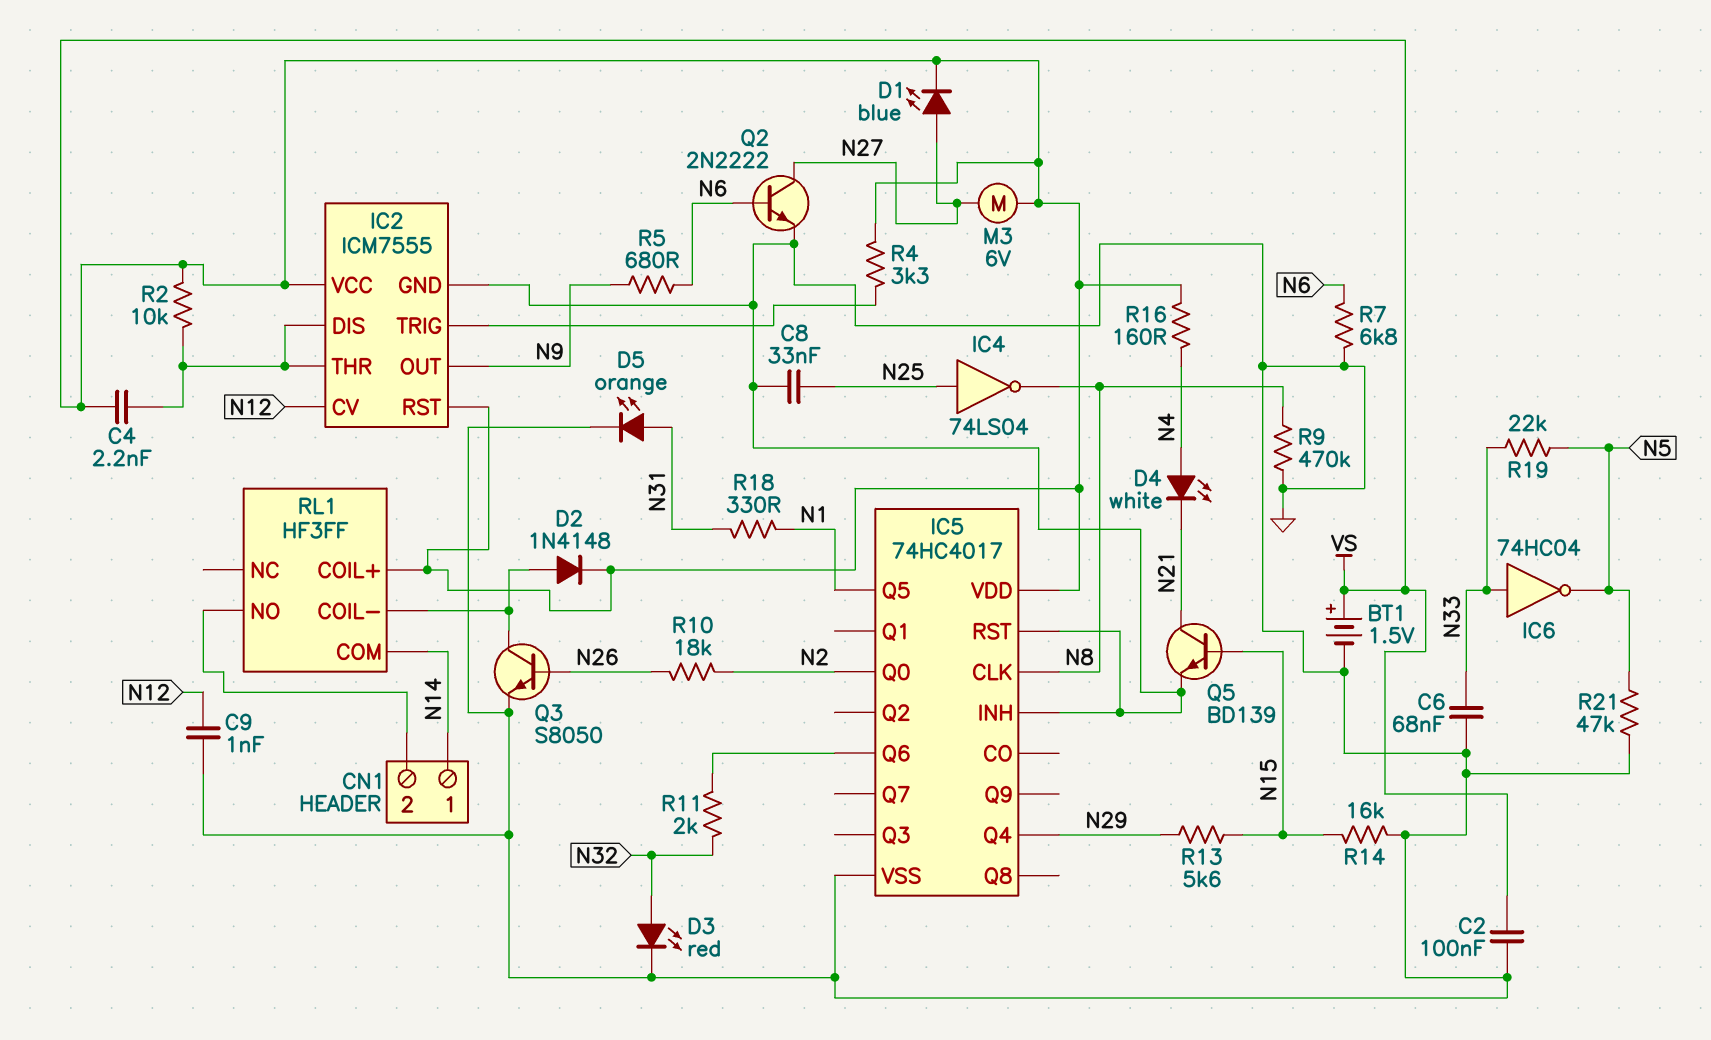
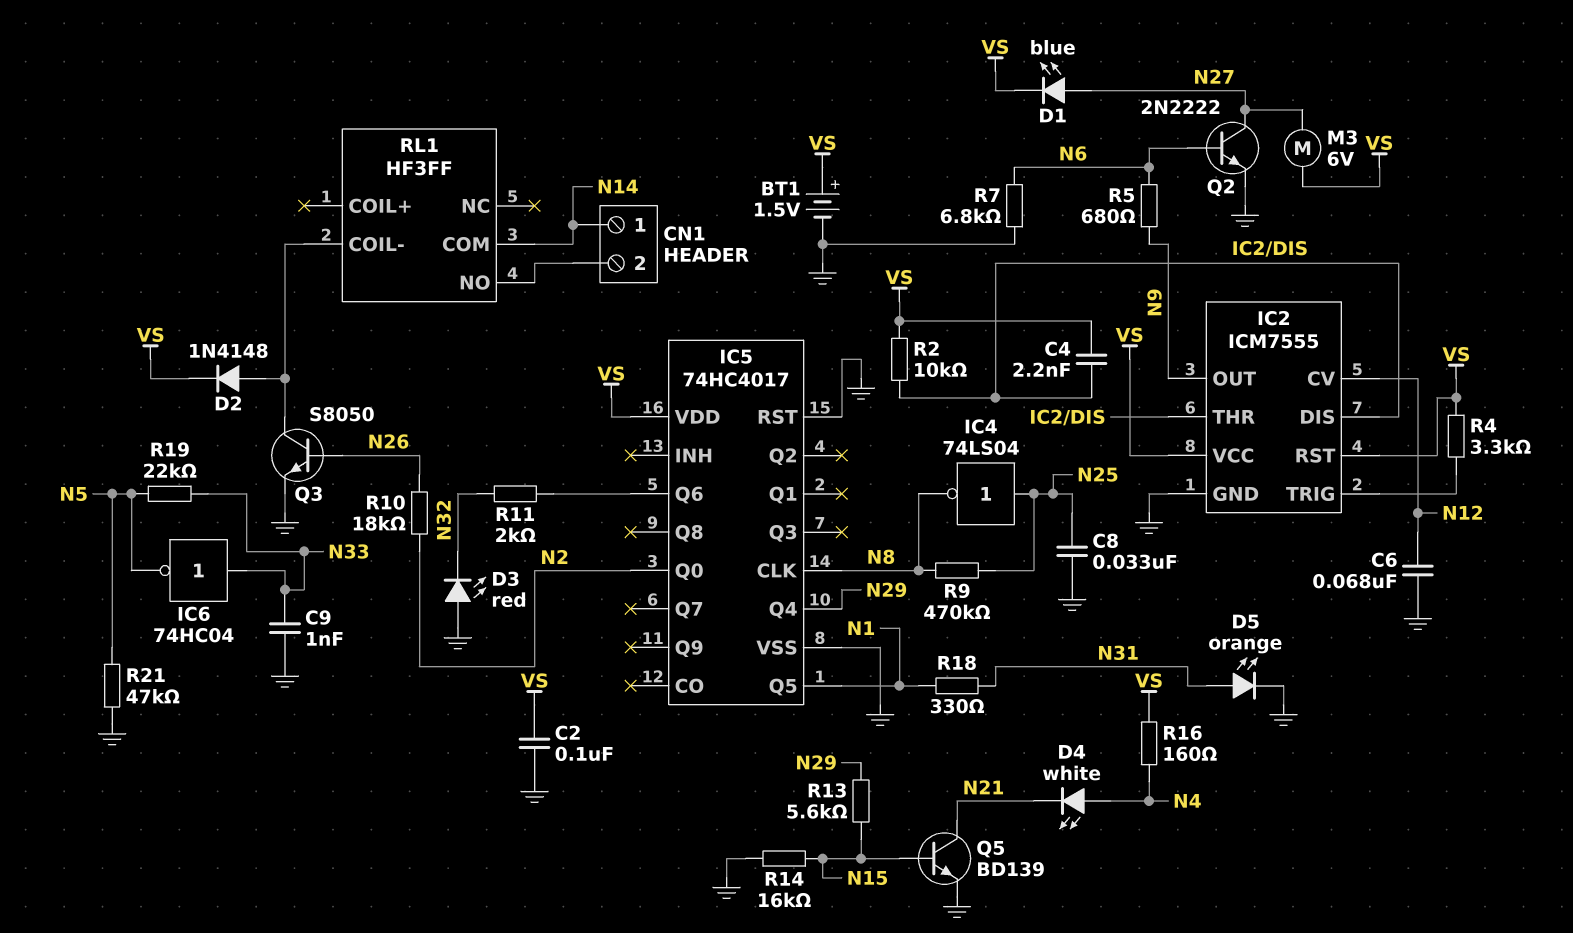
C6: 68nF (GND, N33) -> 68nF (GND, N12)
C9: 1nF (GND, N12) -> 1nF (GND, N33)
D3: LED red (A N32, K GND) -> LED red (A GND, K N32)
IC5 pin INH: GND -> none
R9: 470k (GND, N8) -> 470k (N8, N25)
RL1 pin COIL+: VS -> none

